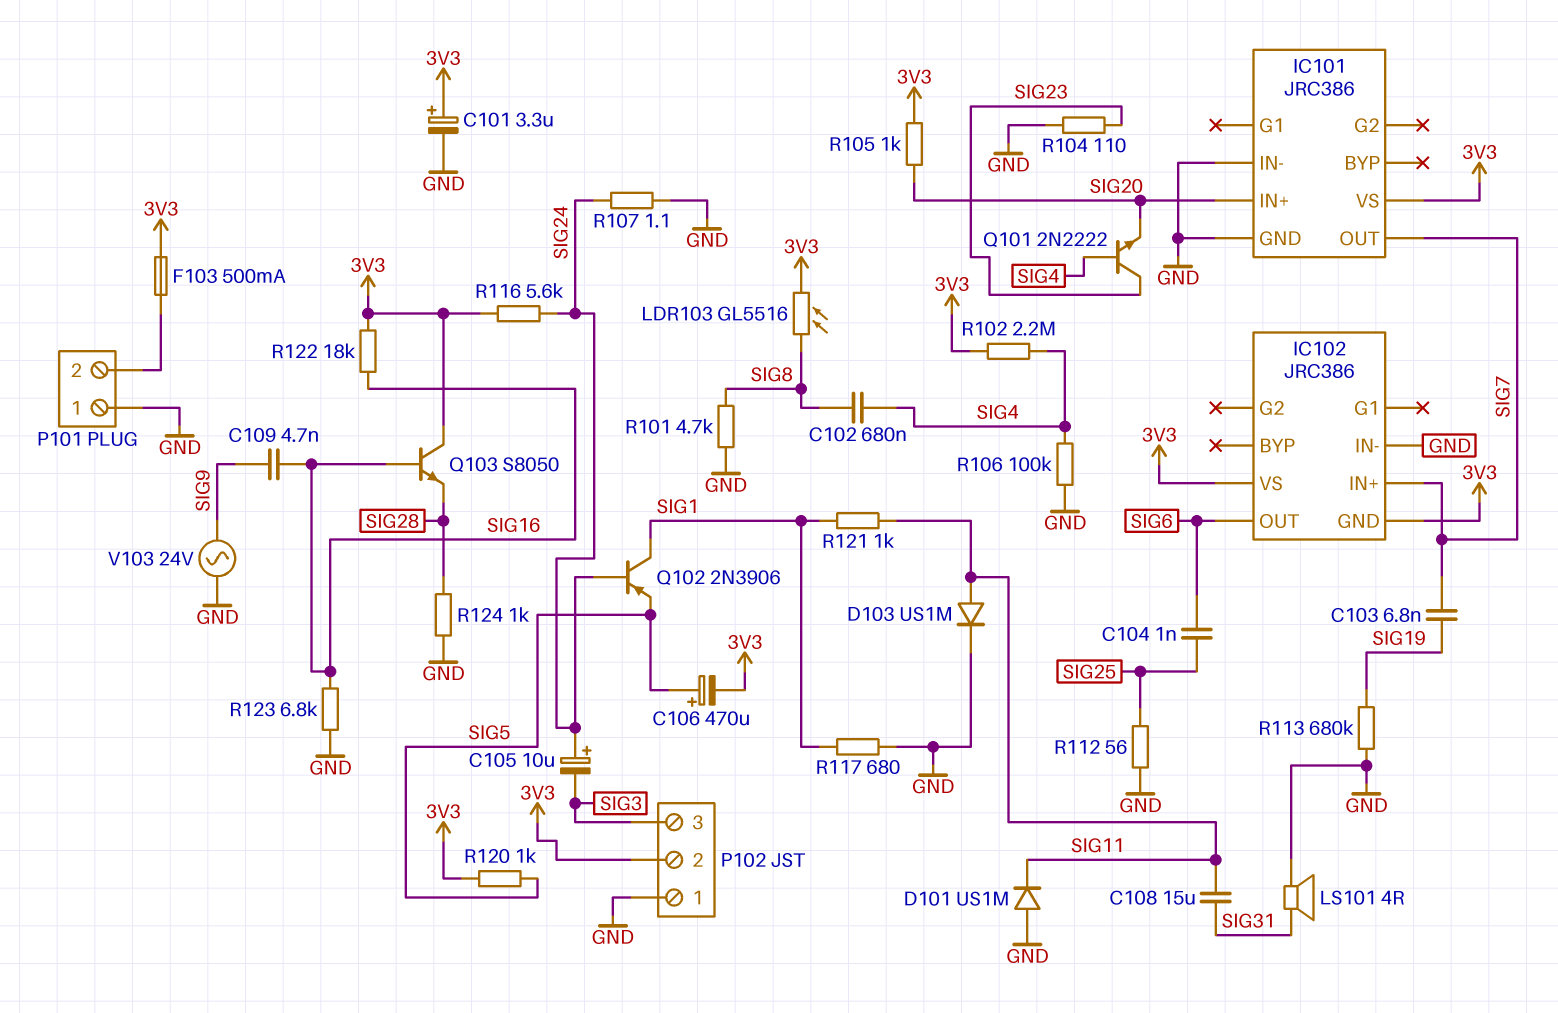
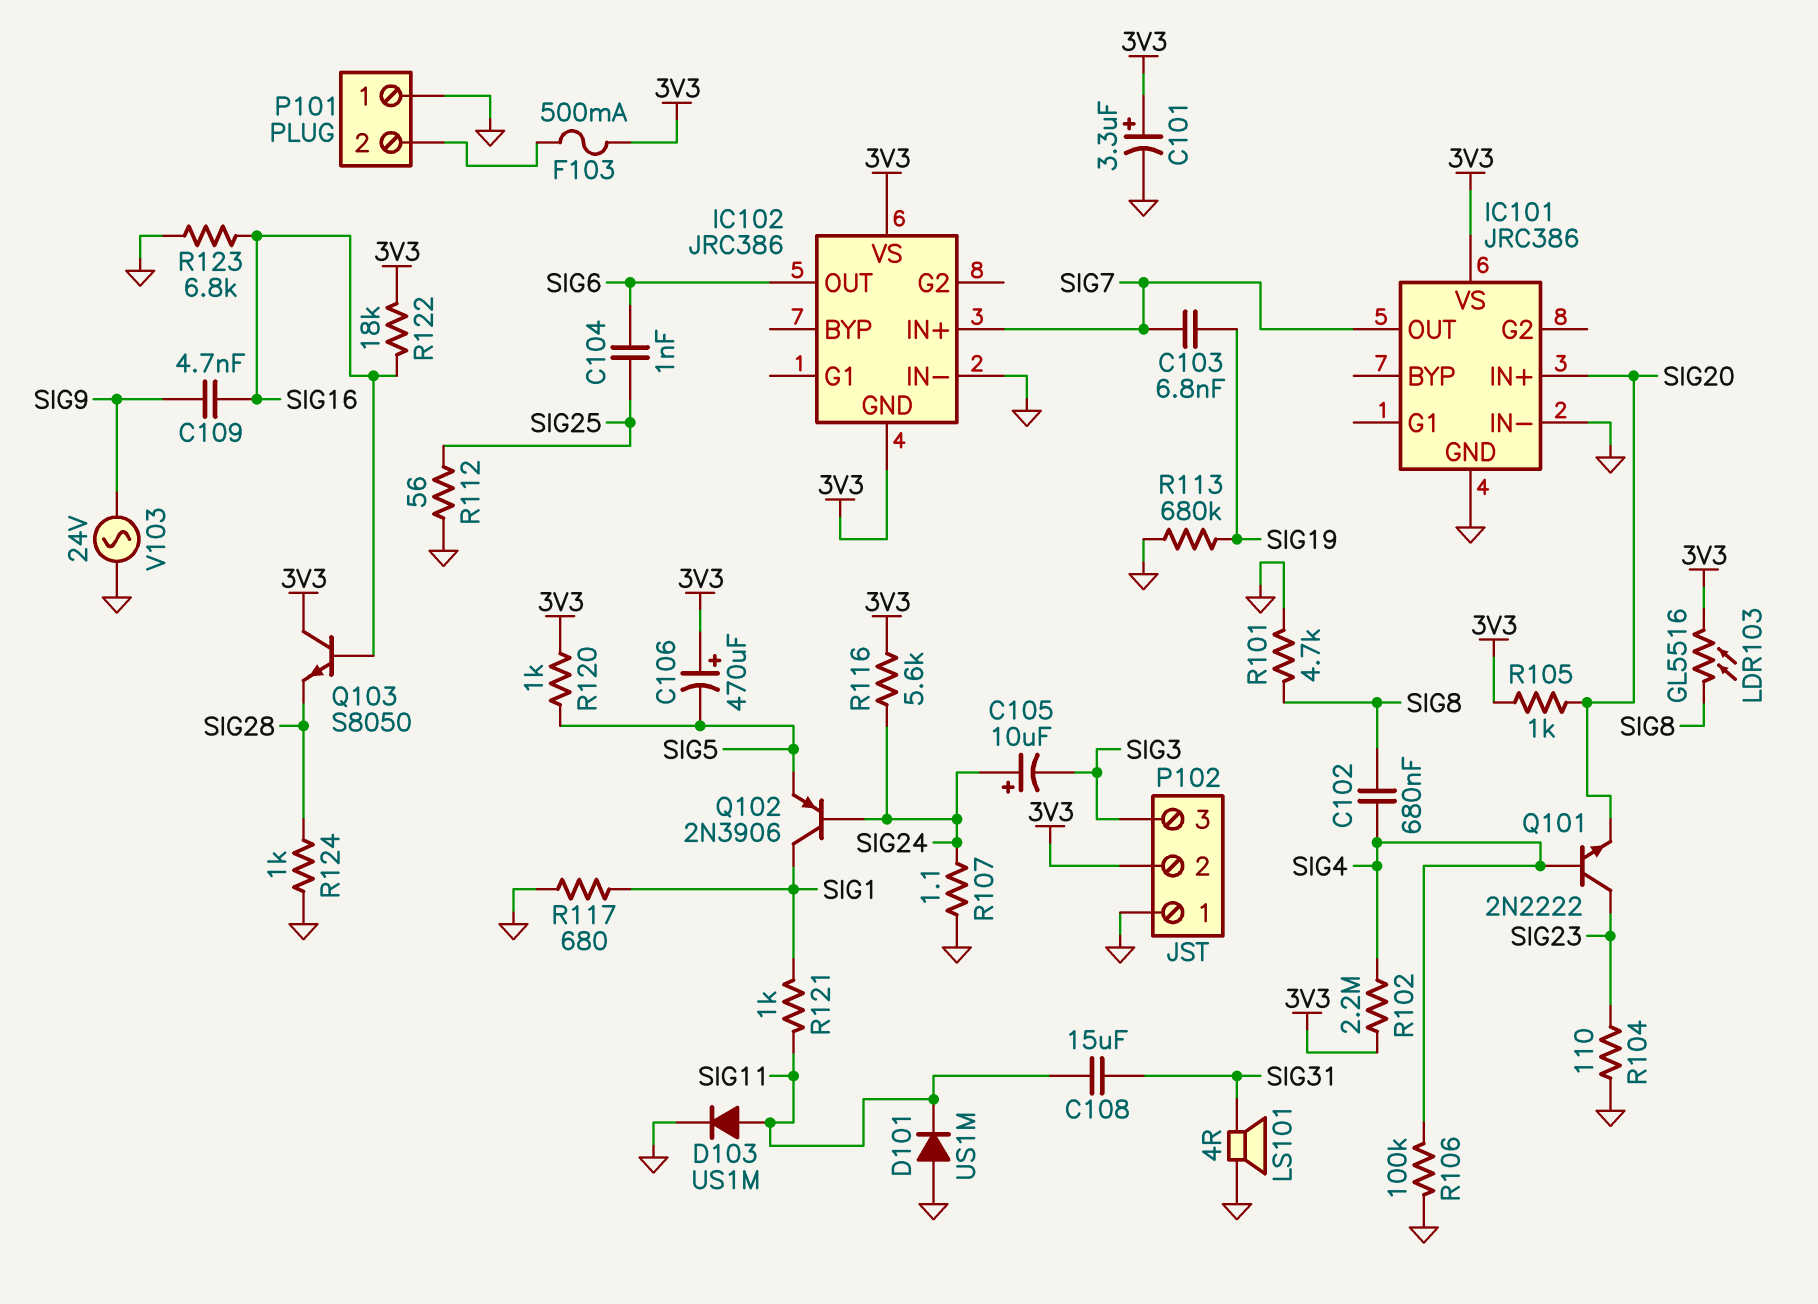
C106: 470uF (plus SIG5, minus 3V3) -> 470uF (plus 3V3, minus SIG5)

